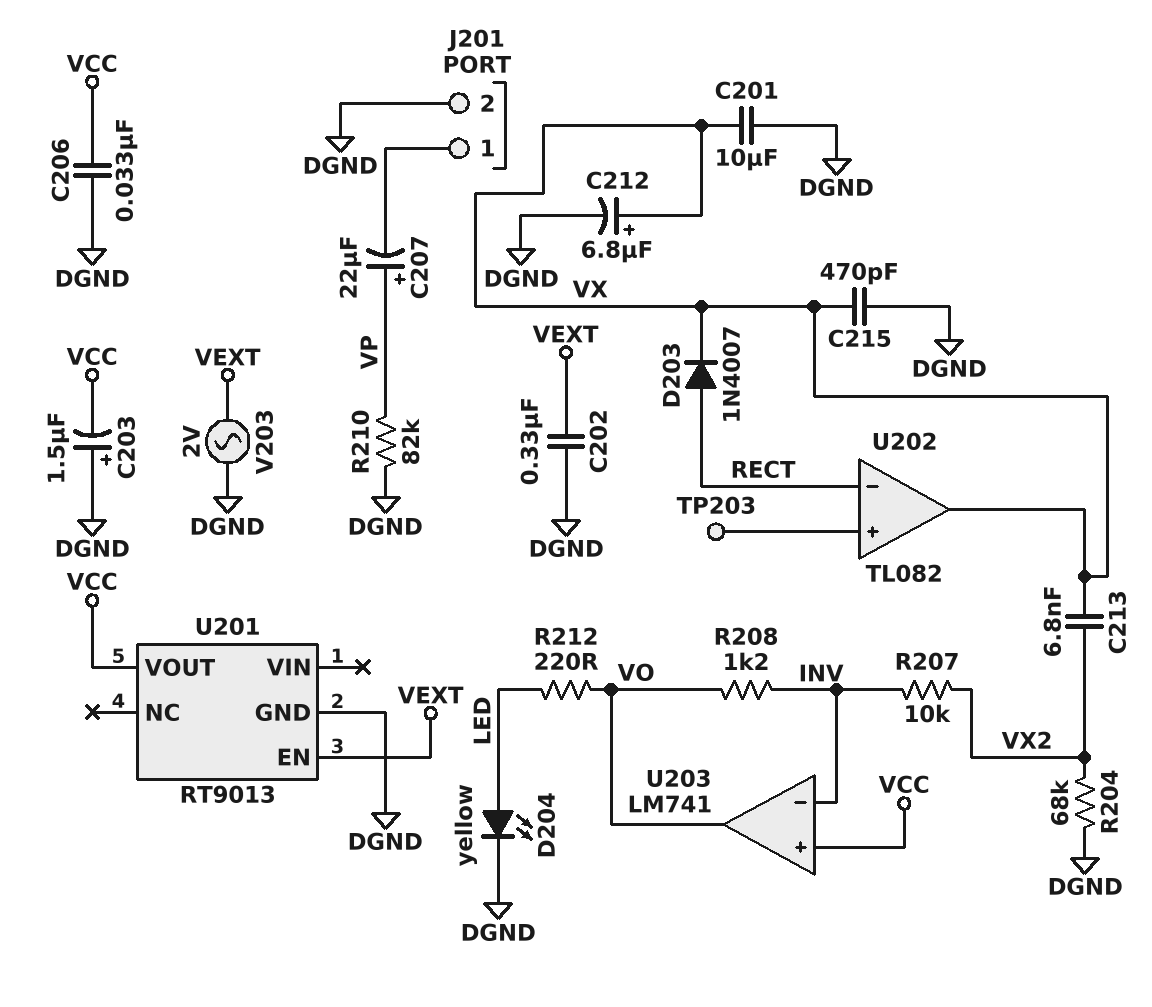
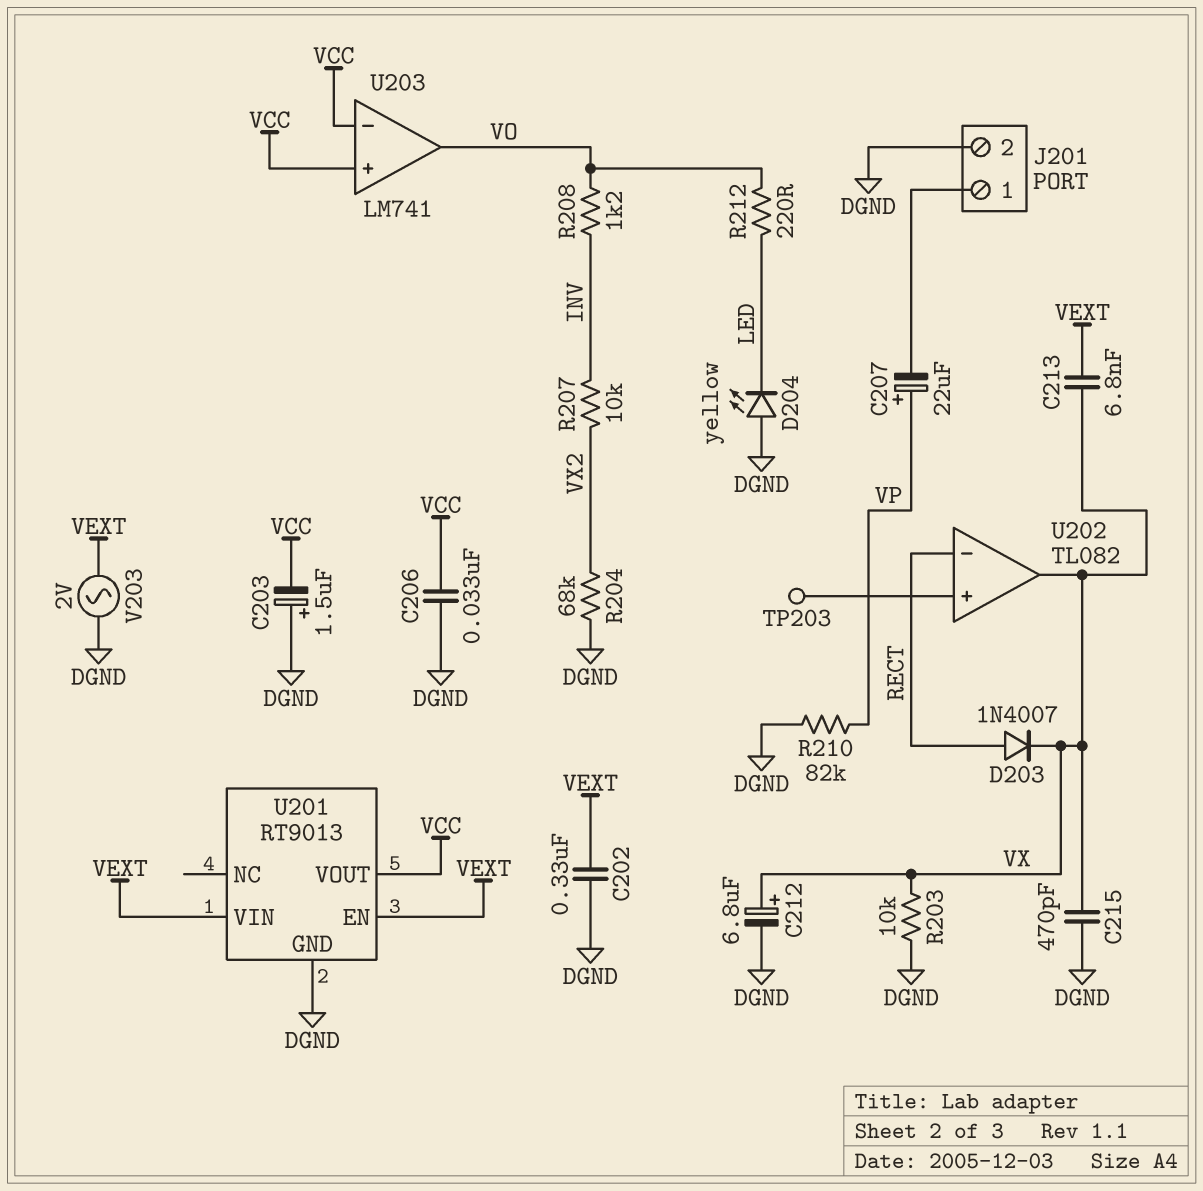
C201: 10uF (DGND, VX) -> none
C213: 6.8nF (VX, VX2) -> 6.8nF (VEXT, VX)
D204: LED yellow (A LED, K DGND) -> LED yellow (A DGND, K LED)
R203: none -> 10k (DGND, VX)
U201 pin VIN: none -> VEXT
U203 pin in-: INV -> VCC

